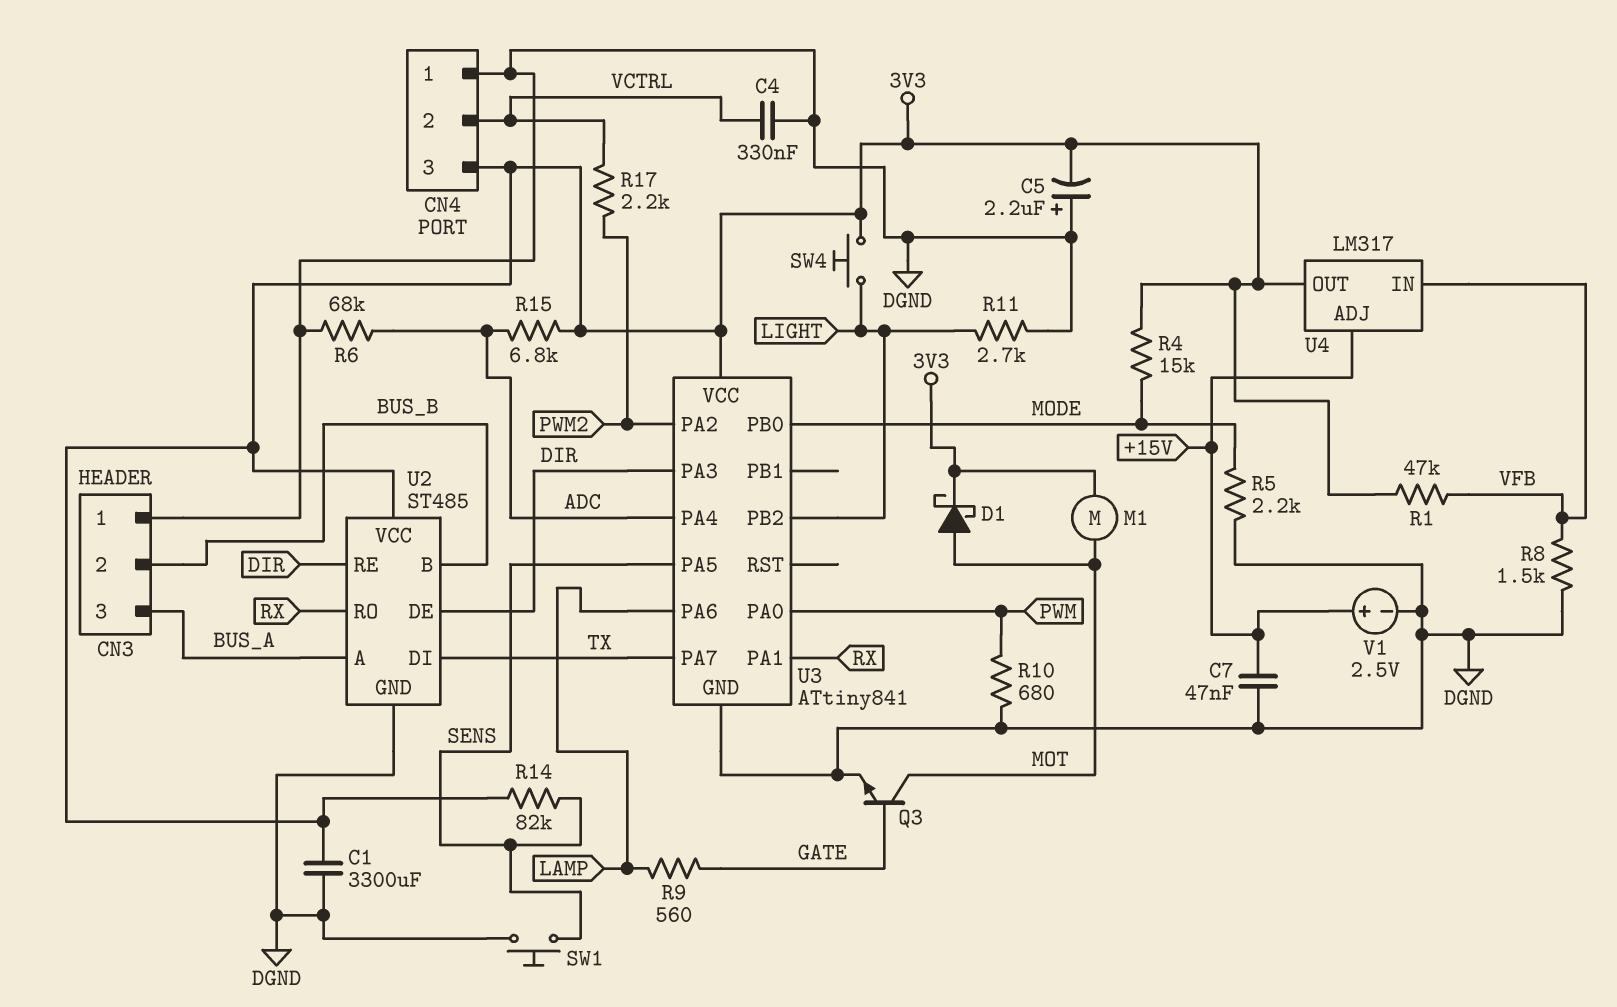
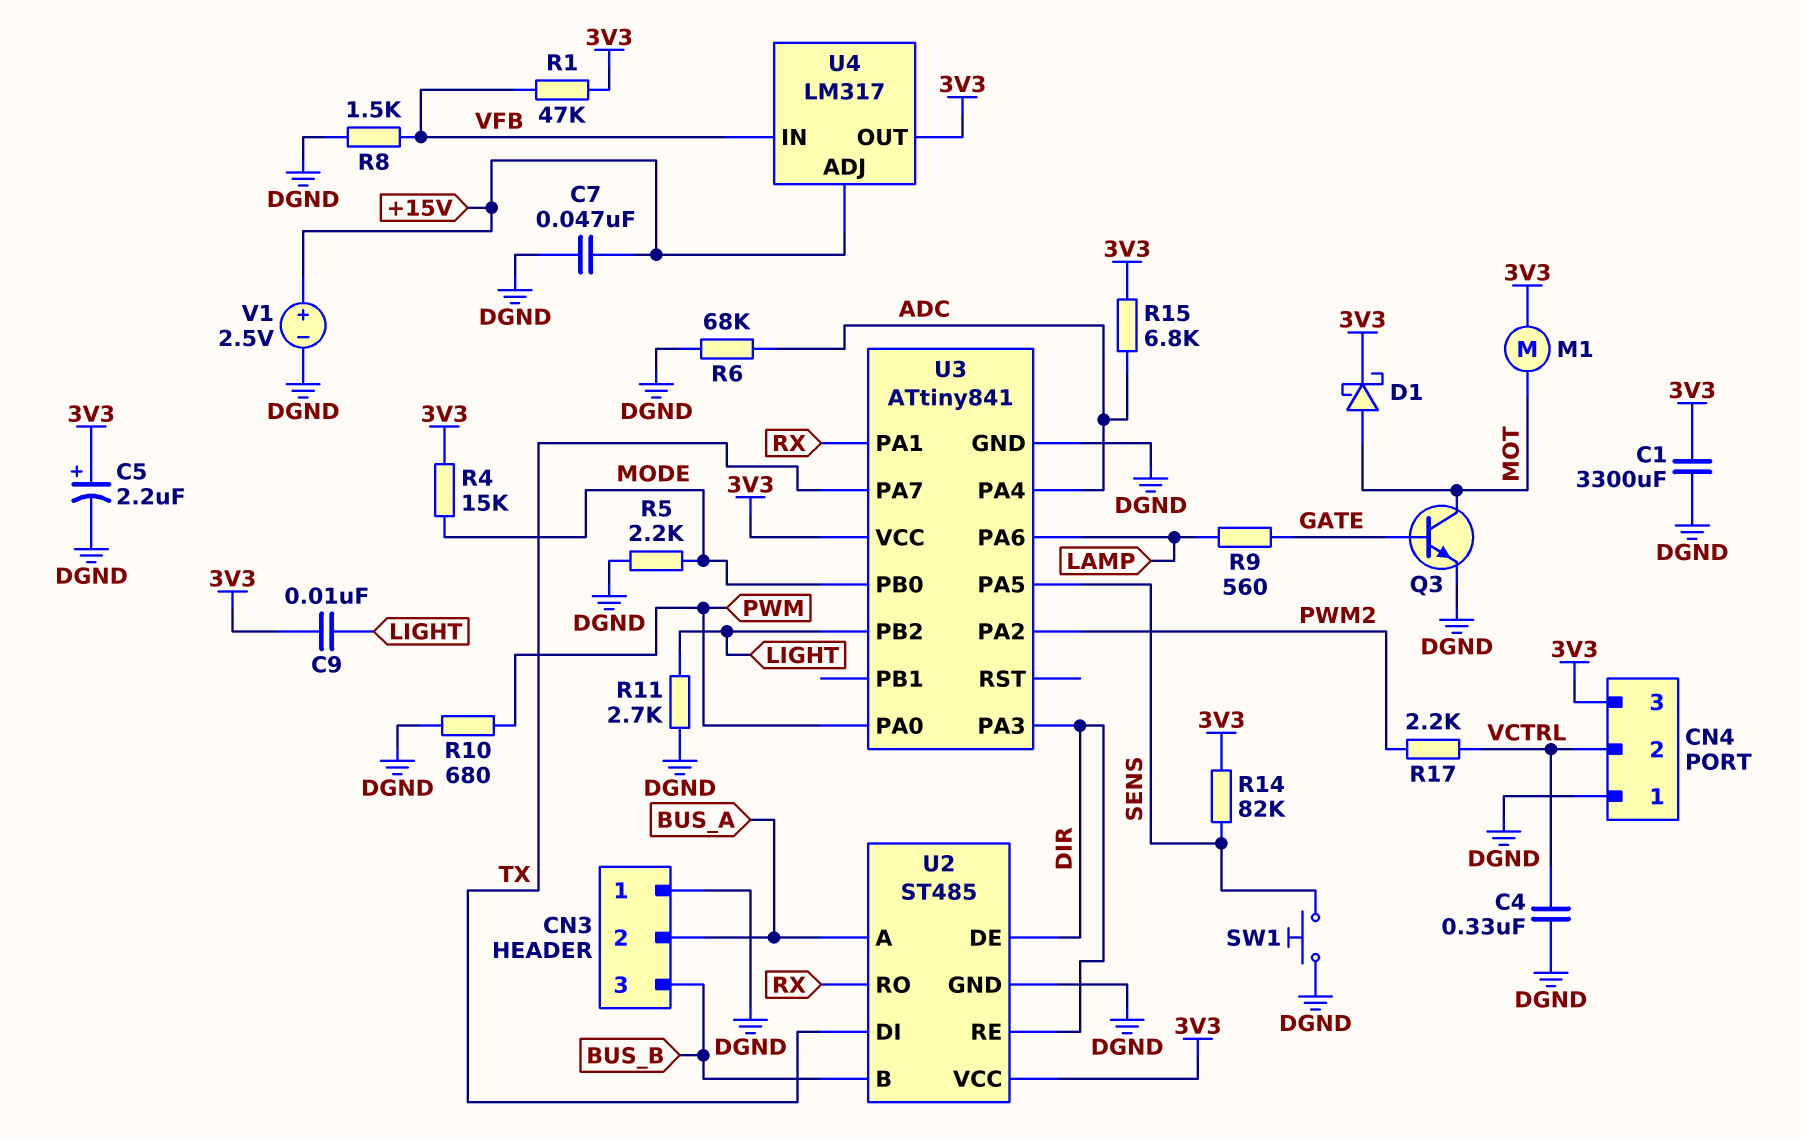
C5: 2.2uF (plus DGND, minus 3V3) -> 2.2uF (plus 3V3, minus DGND)
C9: none -> 10nF (3V3, LIGHT)
CN3 pin 2: BUS_B -> BUS_A
CN3 pin 3: BUS_A -> BUS_B
SW4: button (3V3, LIGHT) -> none

